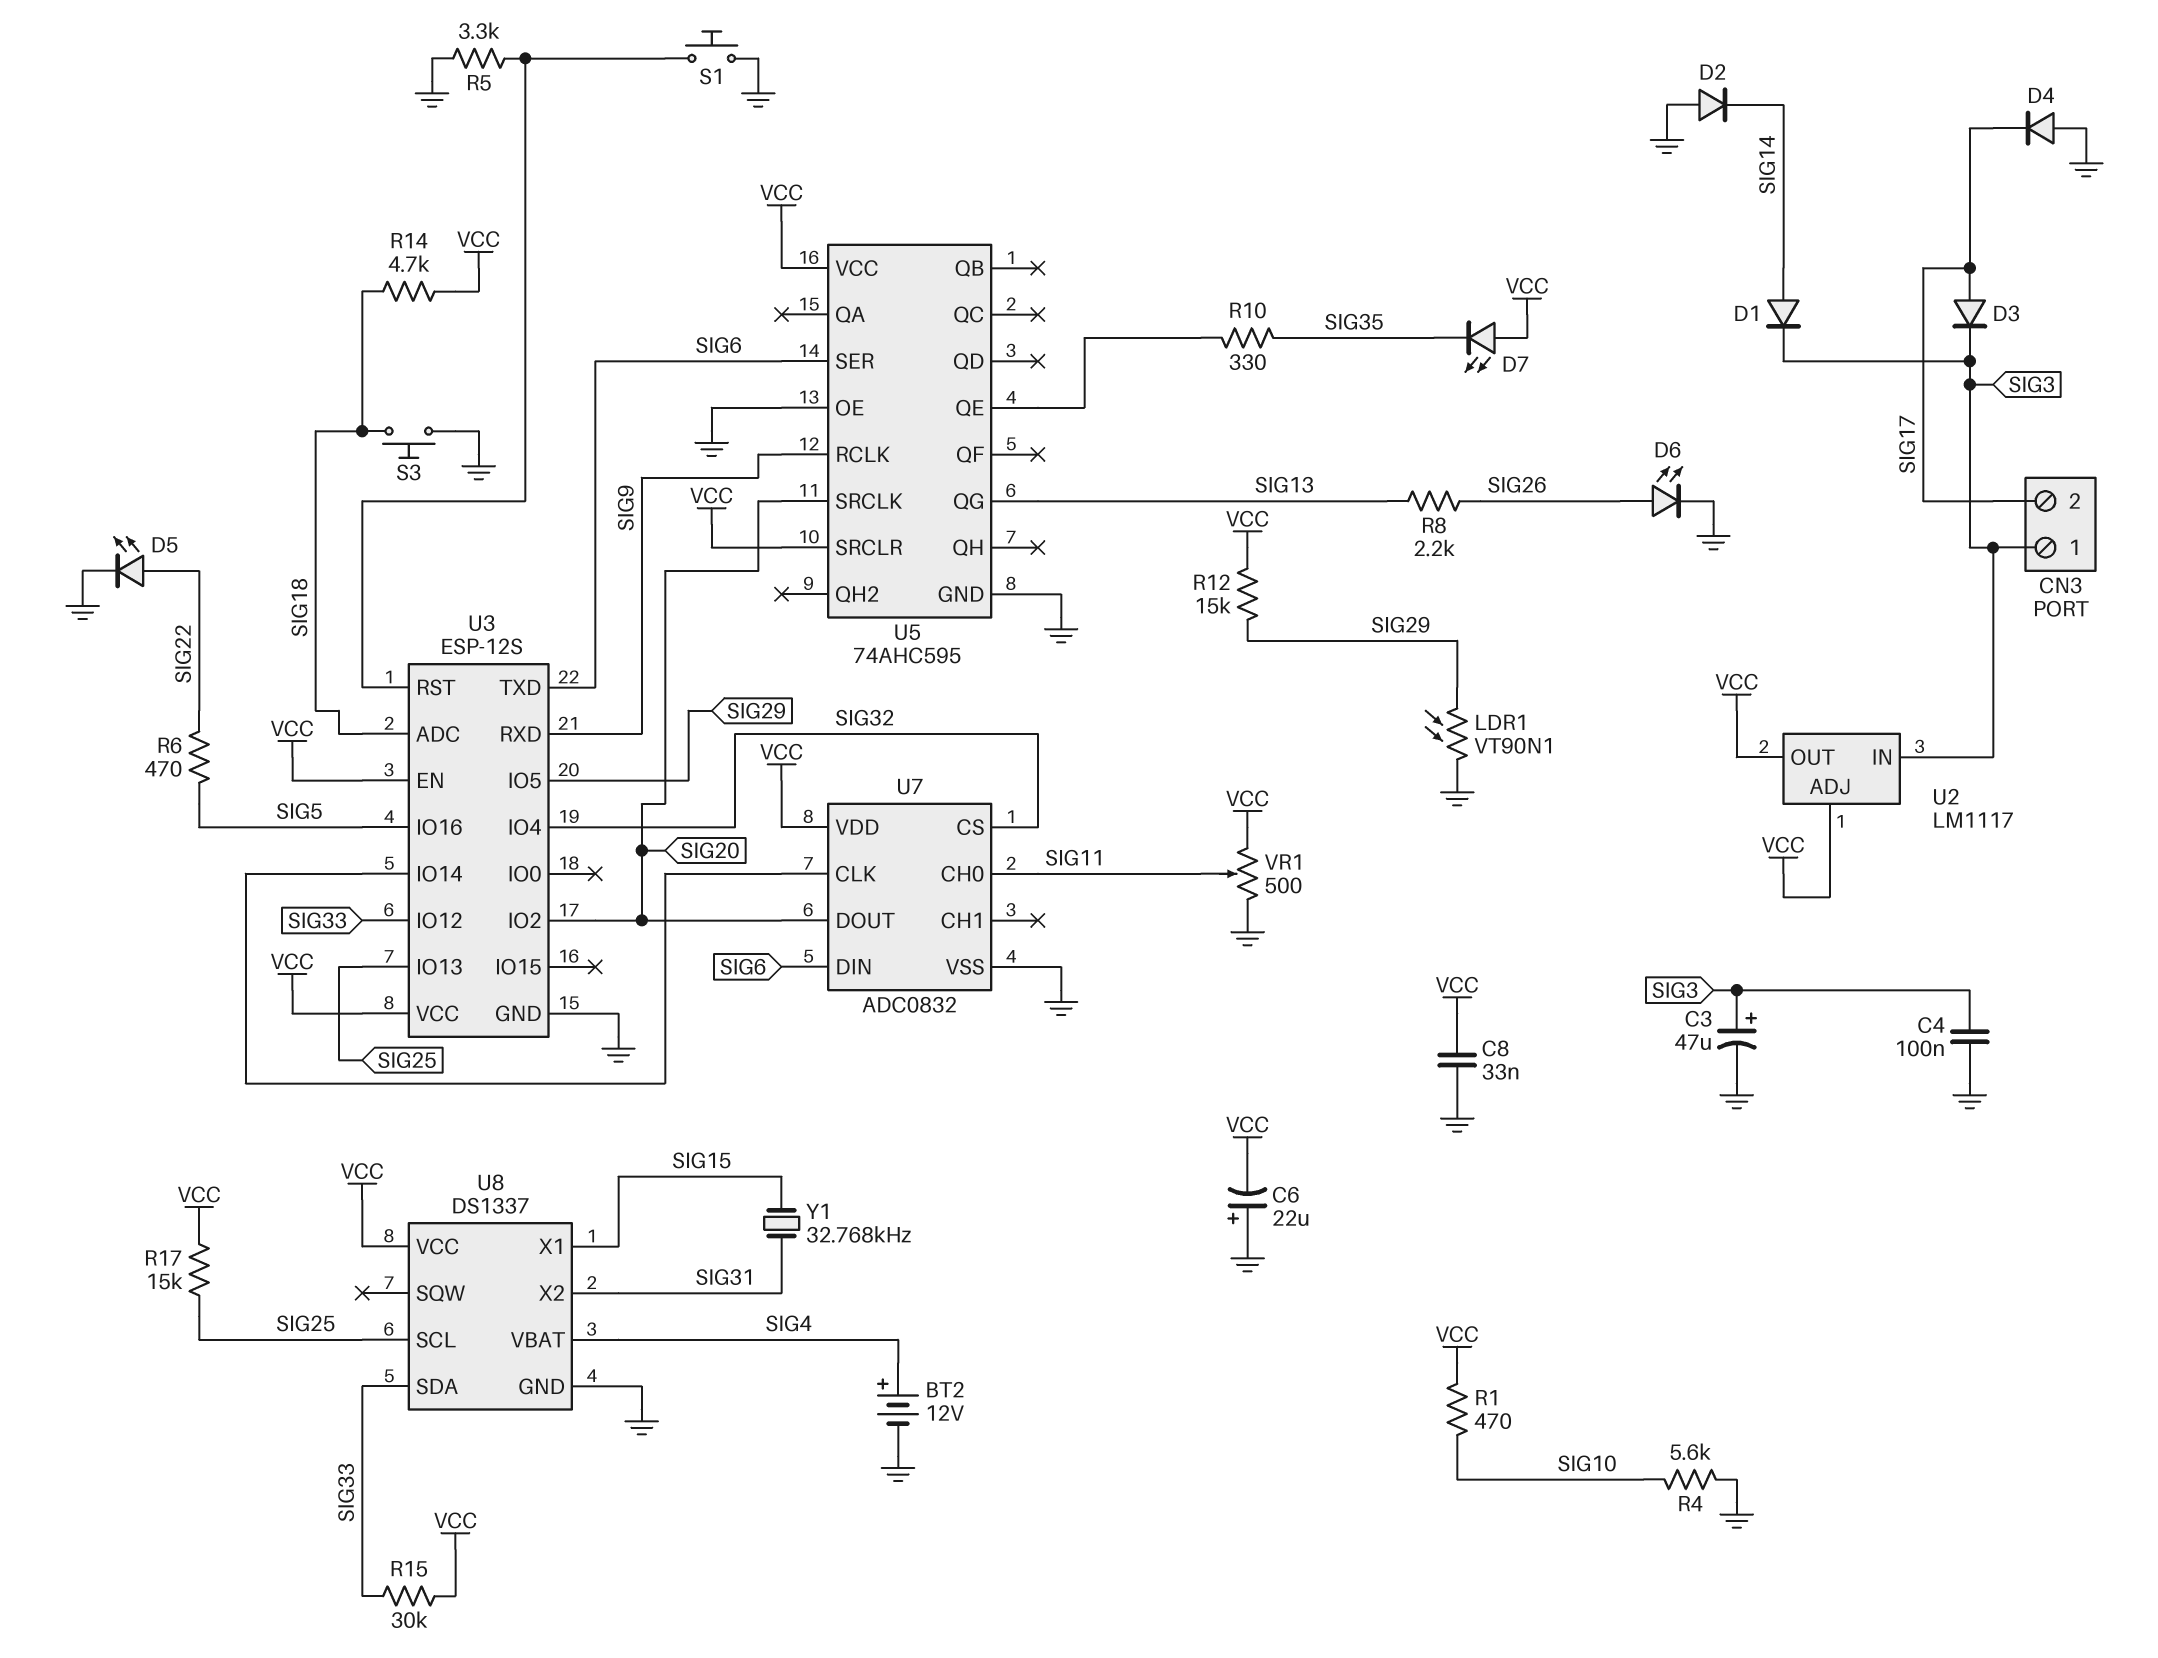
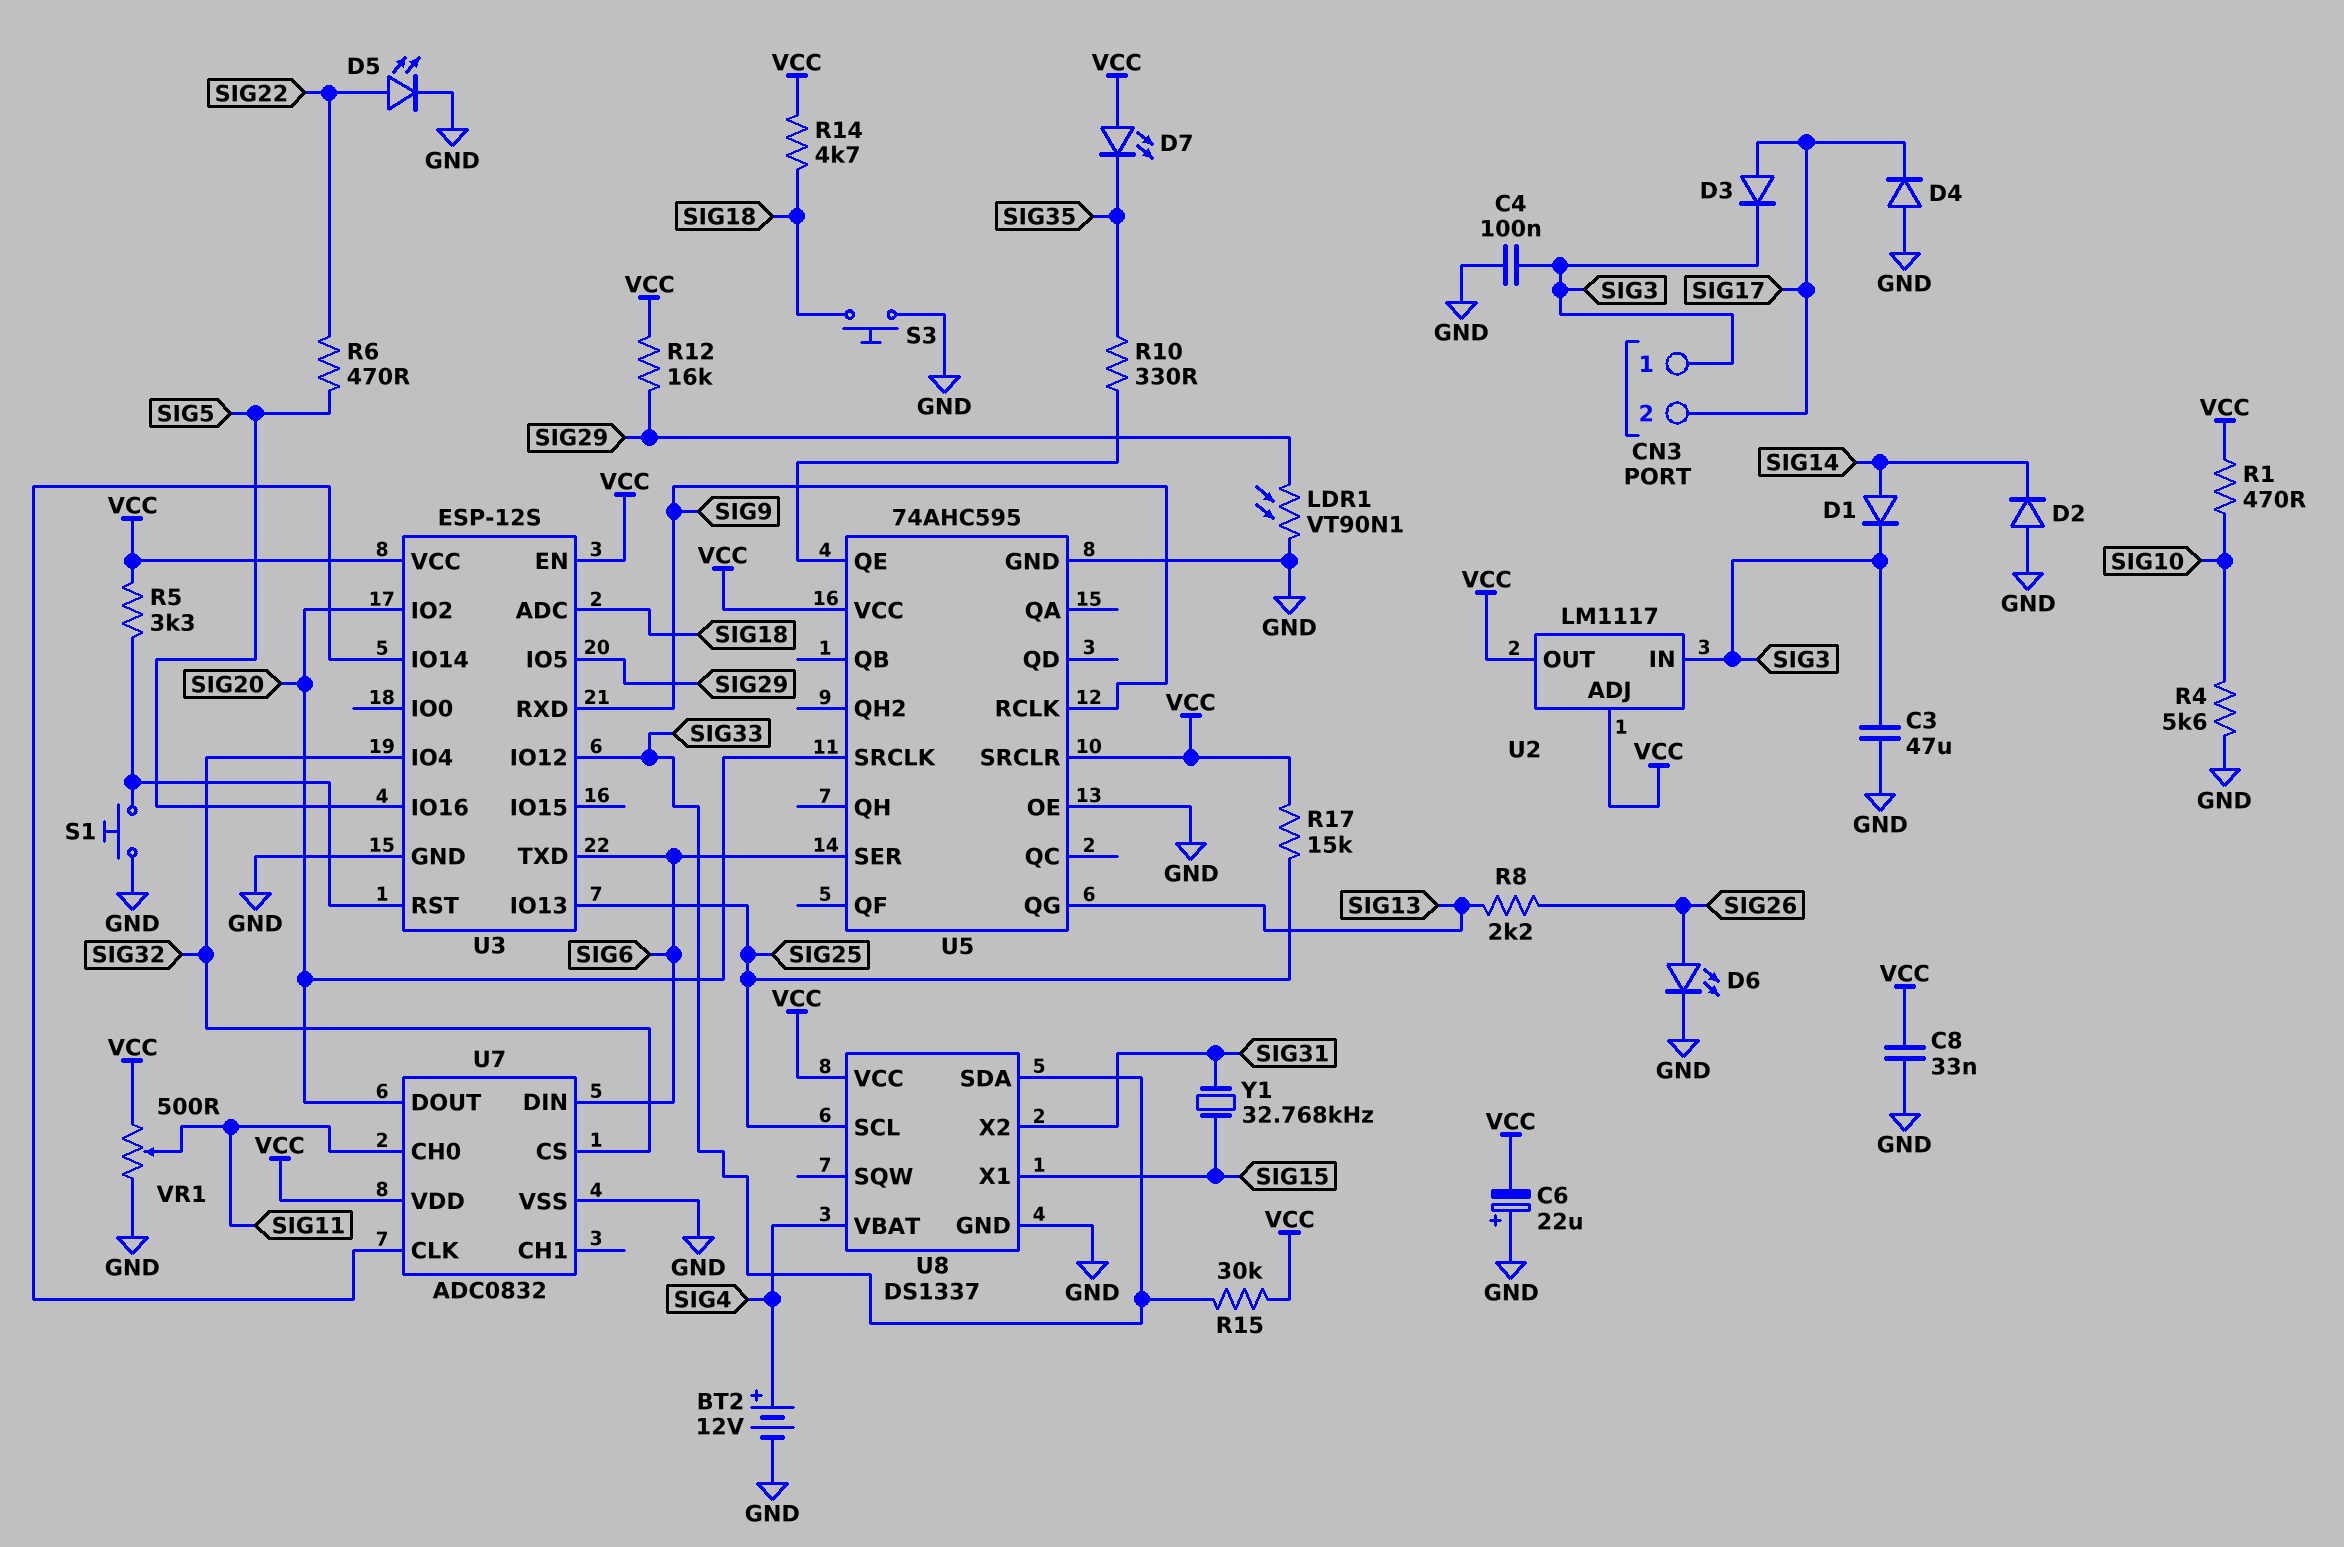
C3: 47uF (plus SIG3, minus GND) -> 47uF (GND, SIG3)
R5: 3.3k (GND, U3/RST) -> 3.3k (U3/RST, VCC)
R12: 15k (SIG29, VCC) -> 16k (SIG29, VCC)

